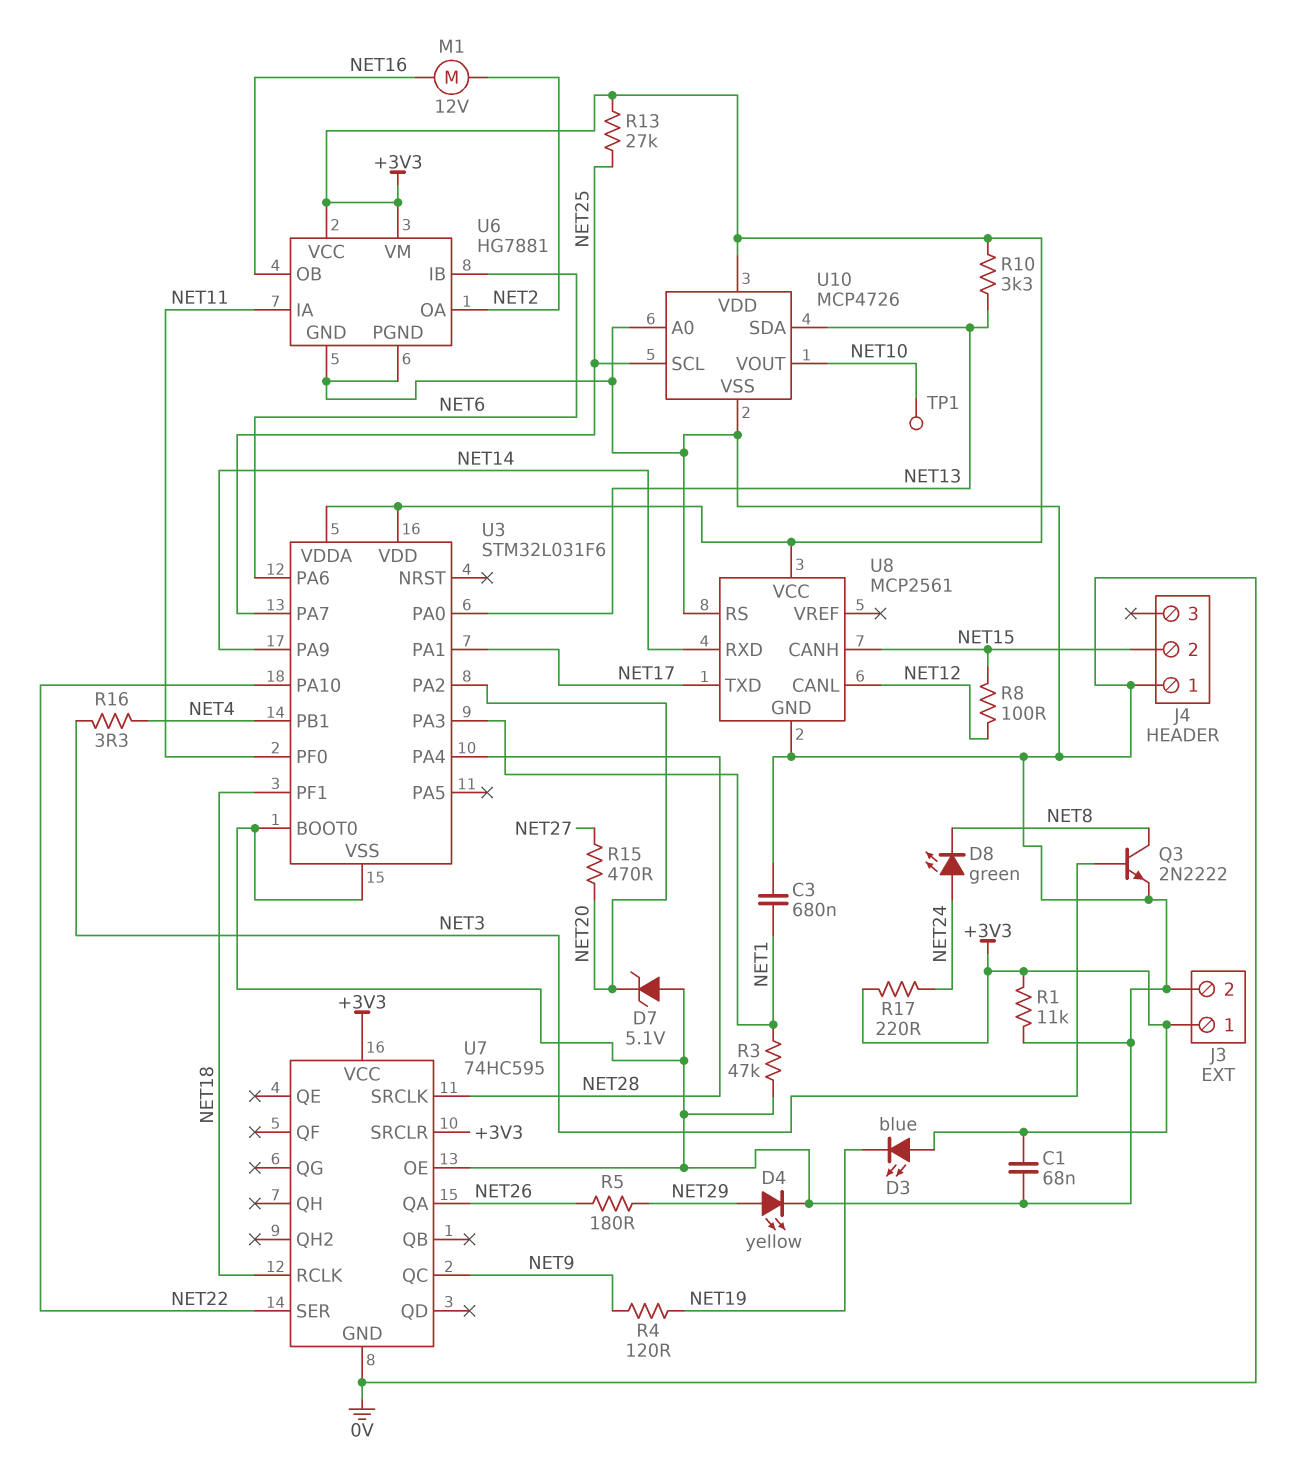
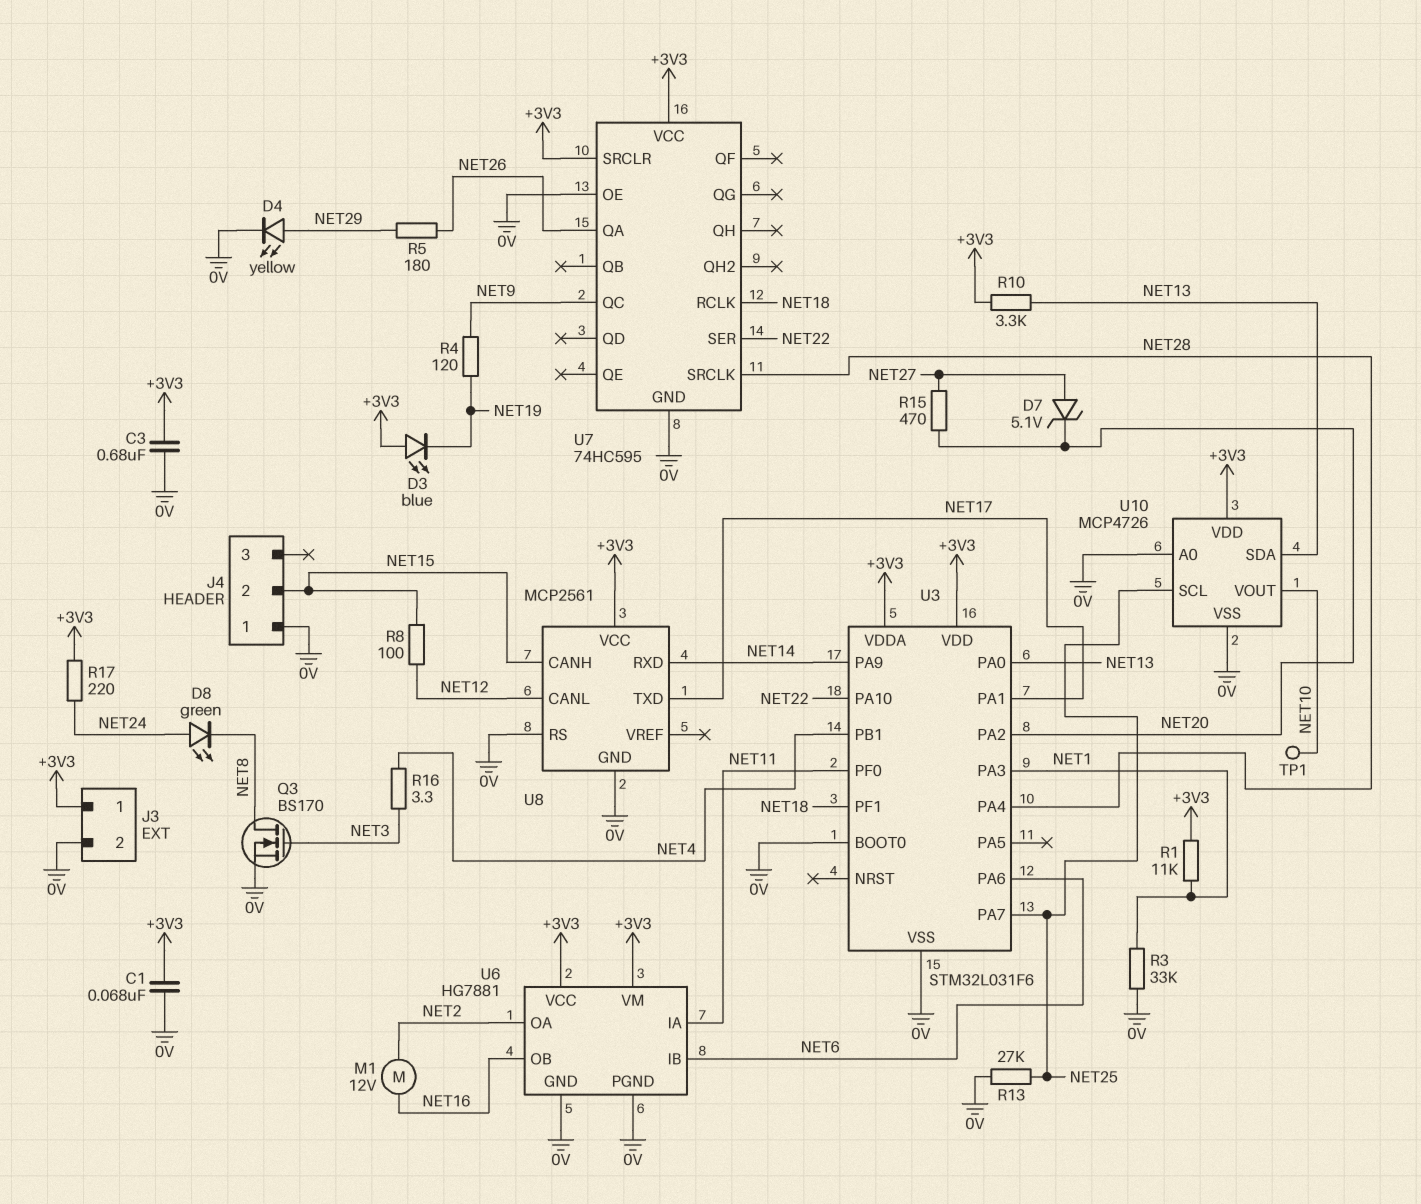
C3: 680nF (0V, NET1) -> 680nF (+3V3, 0V)
D7: zener 5.1V (A 0V, K NET20) -> zener 5.1V (A NET27, K NET20)
Q3: NPN 2N2222 (B NET3, C NET8, E 0V) -> NMOS BS170 (G NET3, D NET8, S 0V)
R1: 11k (+3V3, 0V) -> 11k (+3V3, NET1)
R3: 47k (0V, NET1) -> 33k (0V, NET1)
R13: 27k (+3V3, NET25) -> 27k (0V, NET25)

